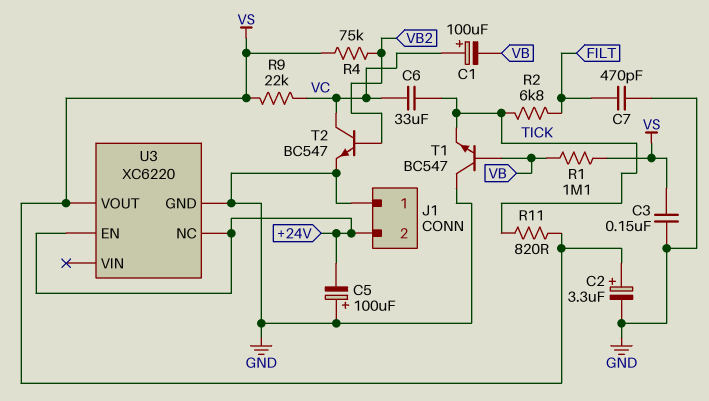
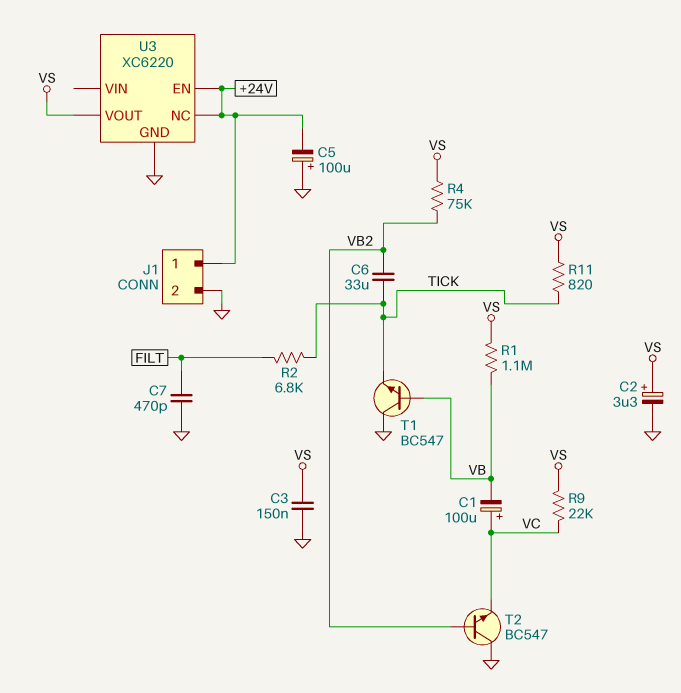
C6: 33uF (TICK, VC) -> 33uF (TICK, VB2)
J1 pin 1: GND -> +24V
J1 pin 2: +24V -> GND
T2: NPN BC547 (B VB2, C VC, E GND) -> NPN BC547 (B VB2, C GND, E VC)

